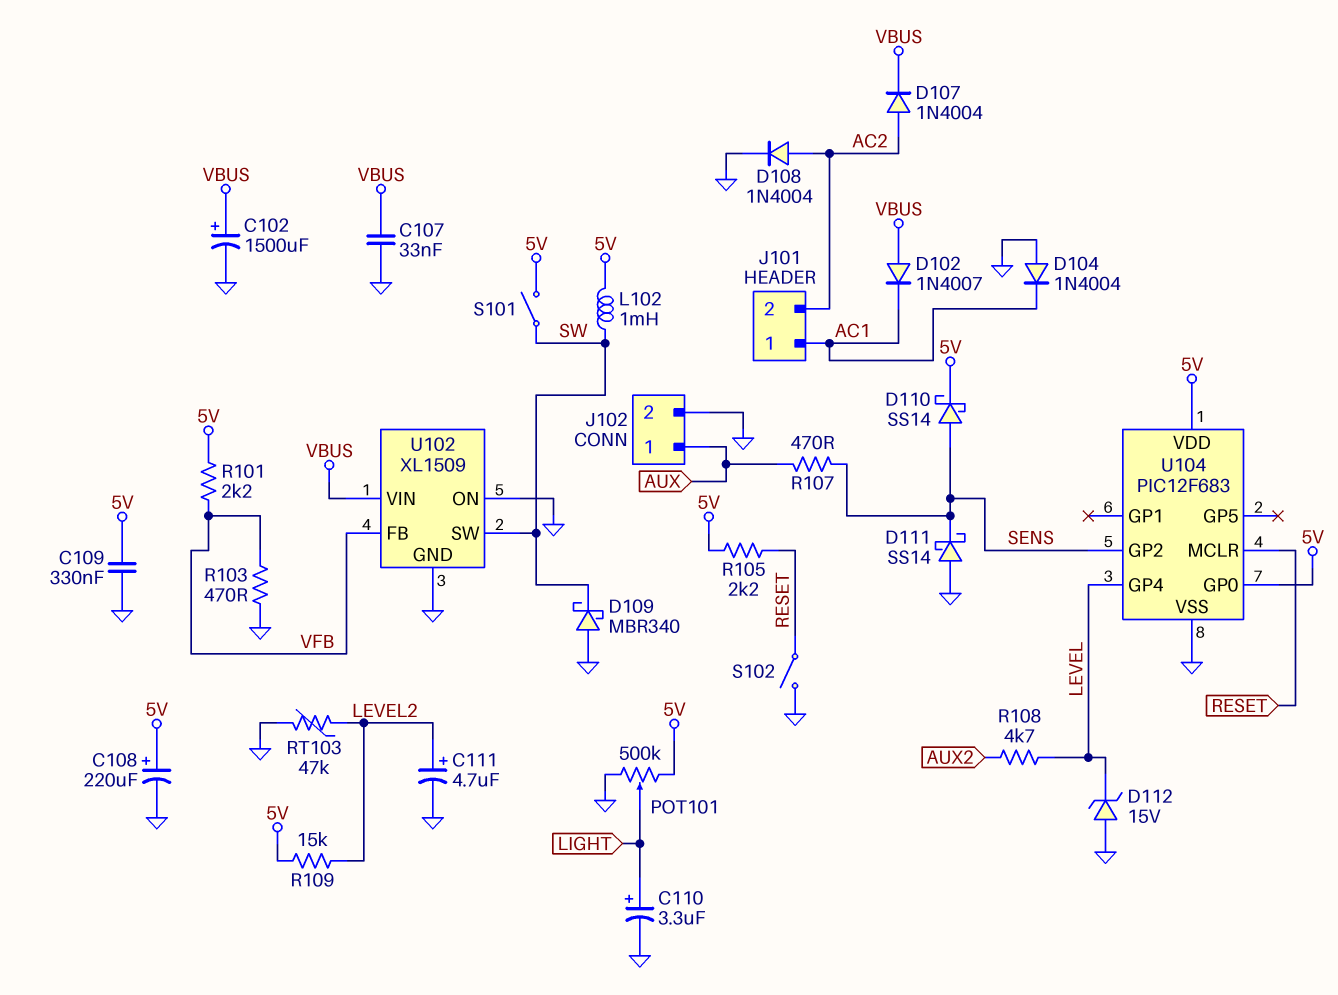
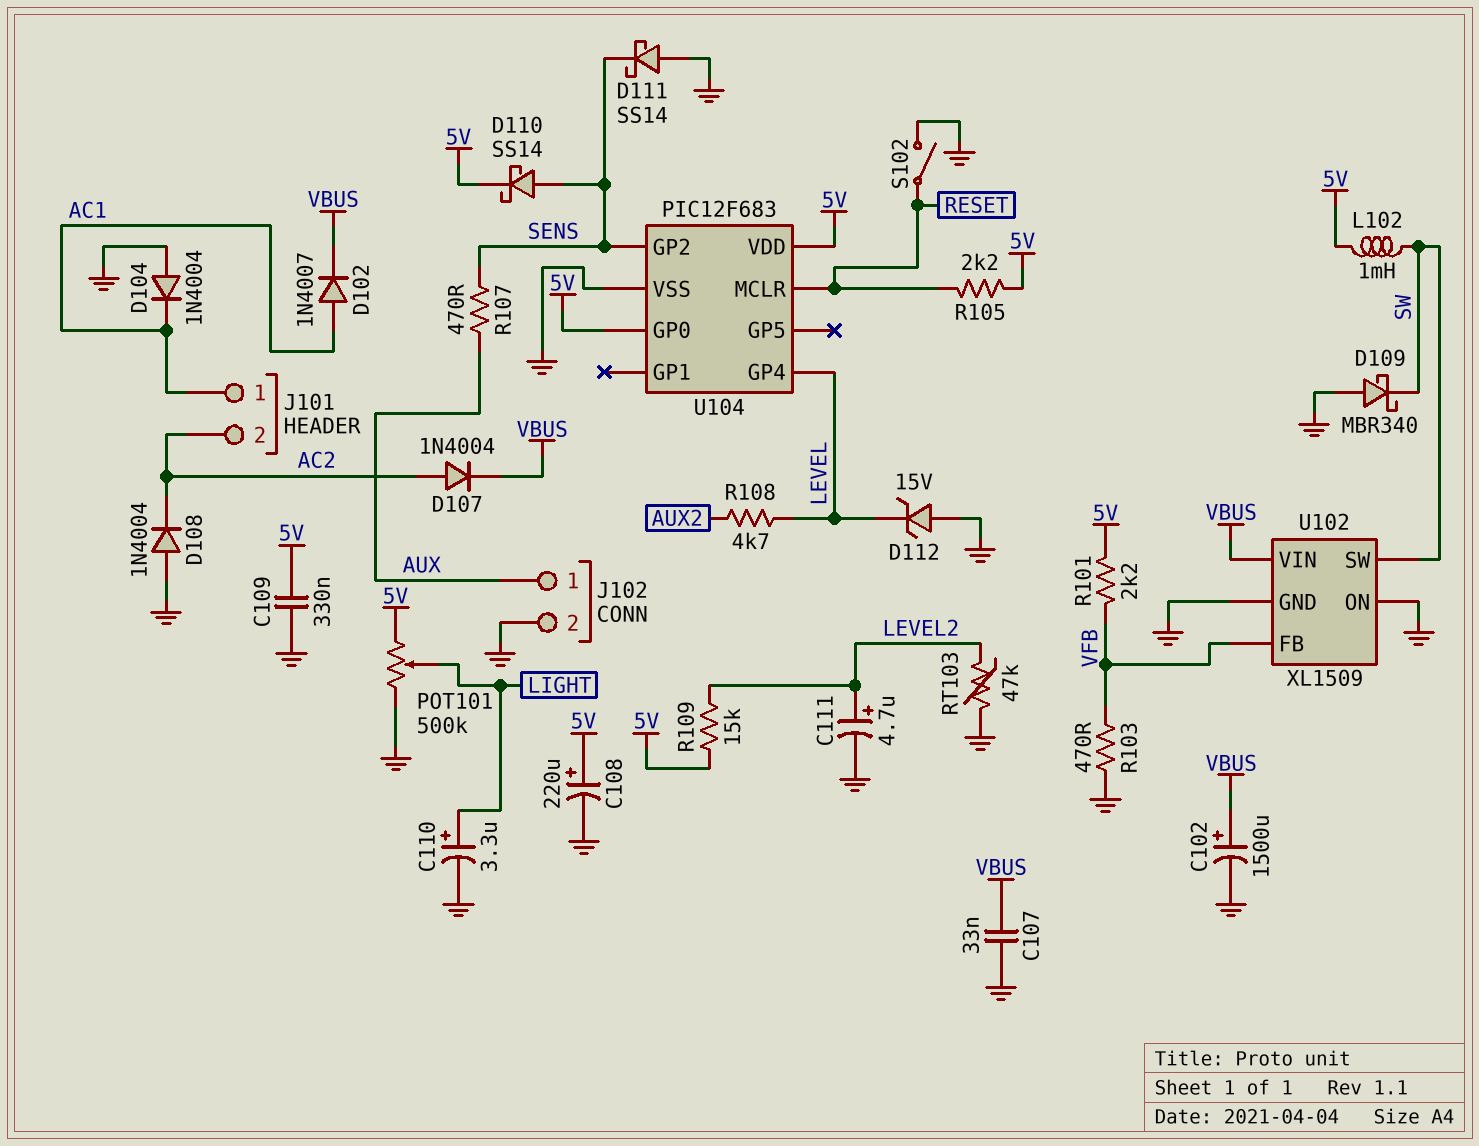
D102: diode 1N4007 (A VBUS, K AC1) -> diode 1N4007 (A AC1, K VBUS)
D108: diode 1N4004 (A AC2, K GND) -> diode 1N4004 (A GND, K AC2)
S101: switch (5V, SW) -> none

